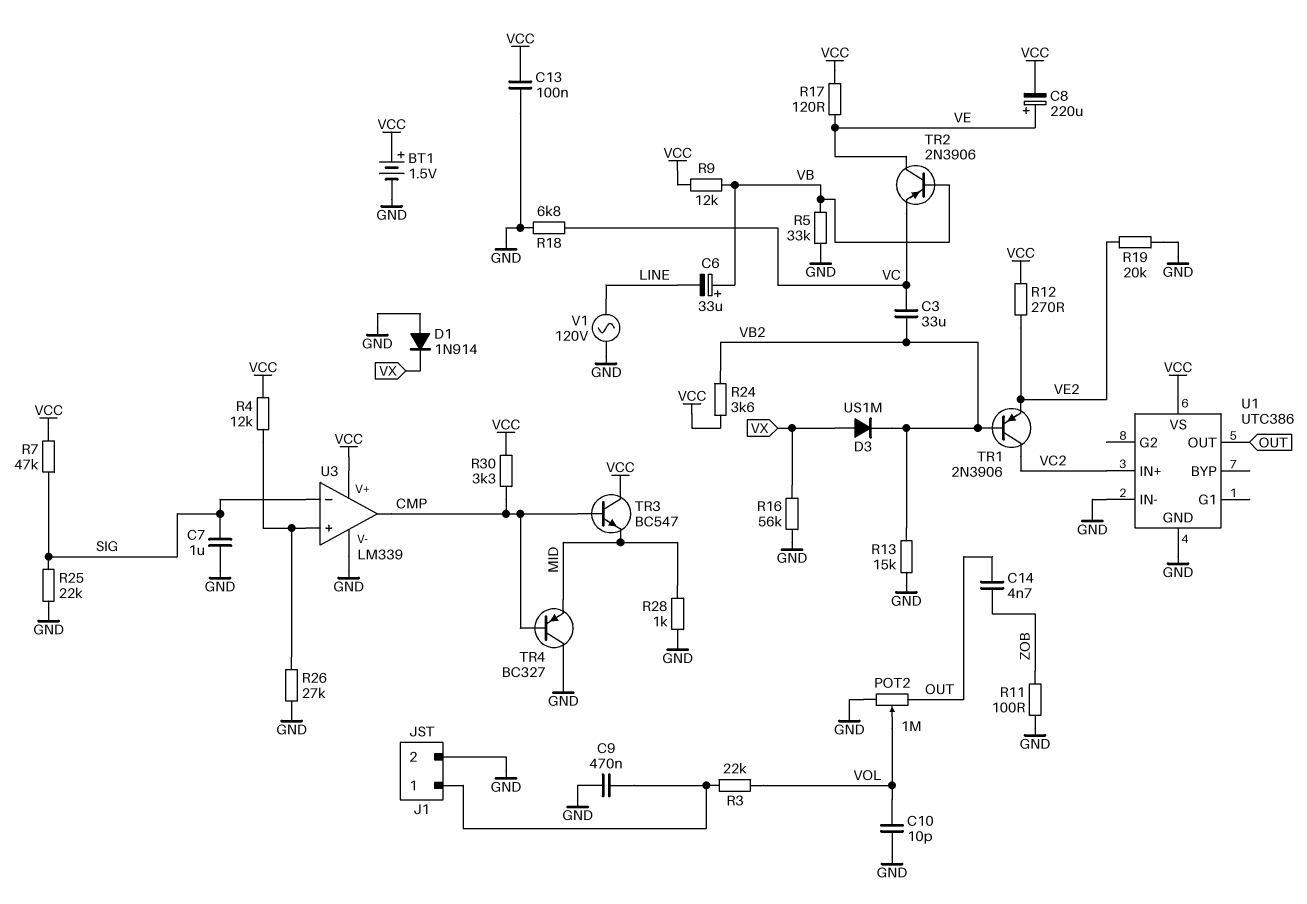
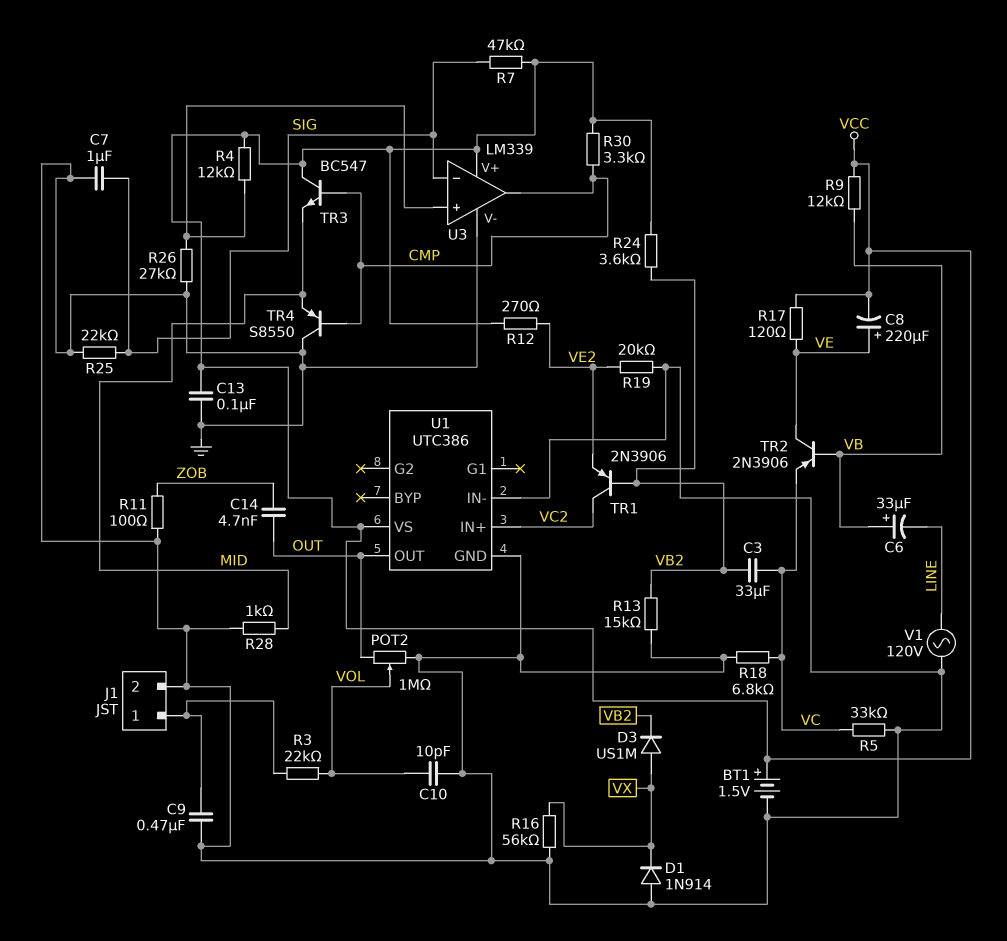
R5: 33k (GND, VB) -> 33k (GND, VC)
TR4: PNP BC327 (B CMP, C GND, E MID) -> PNP S8550 (B CMP, C GND, E MID)

